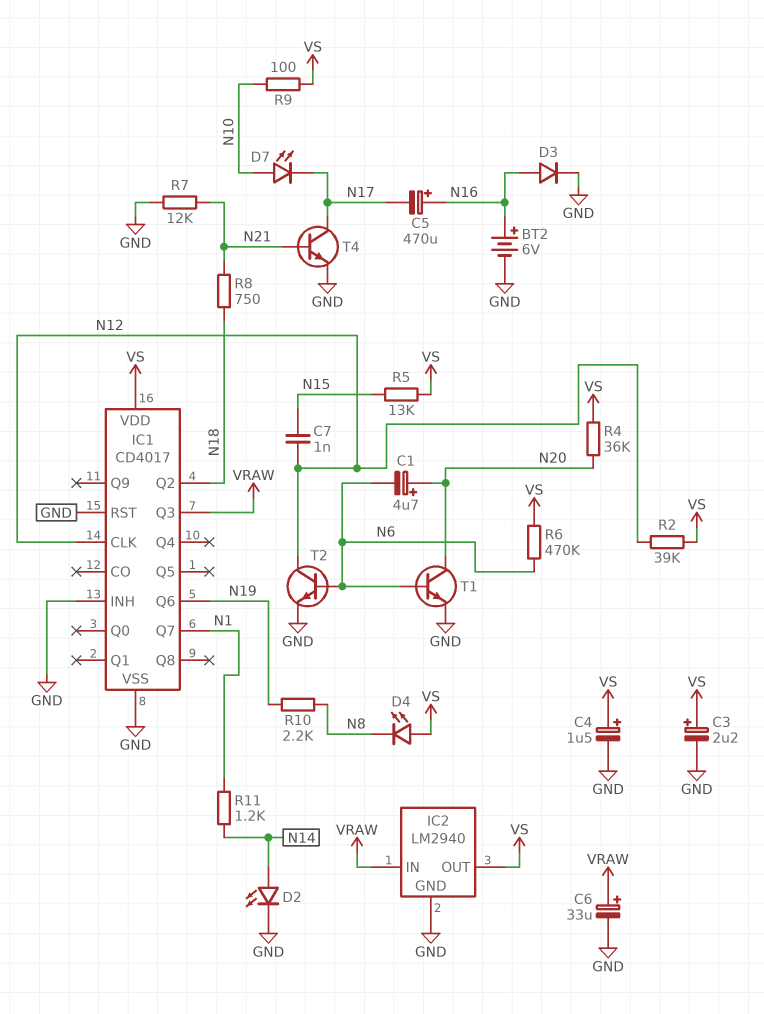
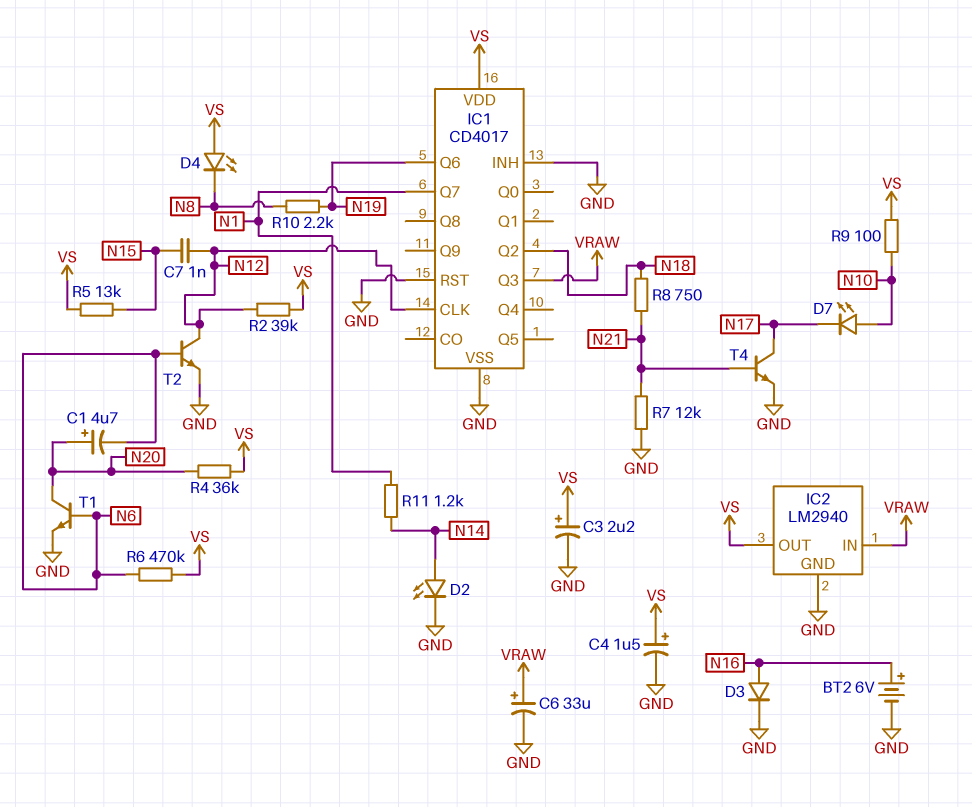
C5: 470uF (plus N16, minus N17) -> none

